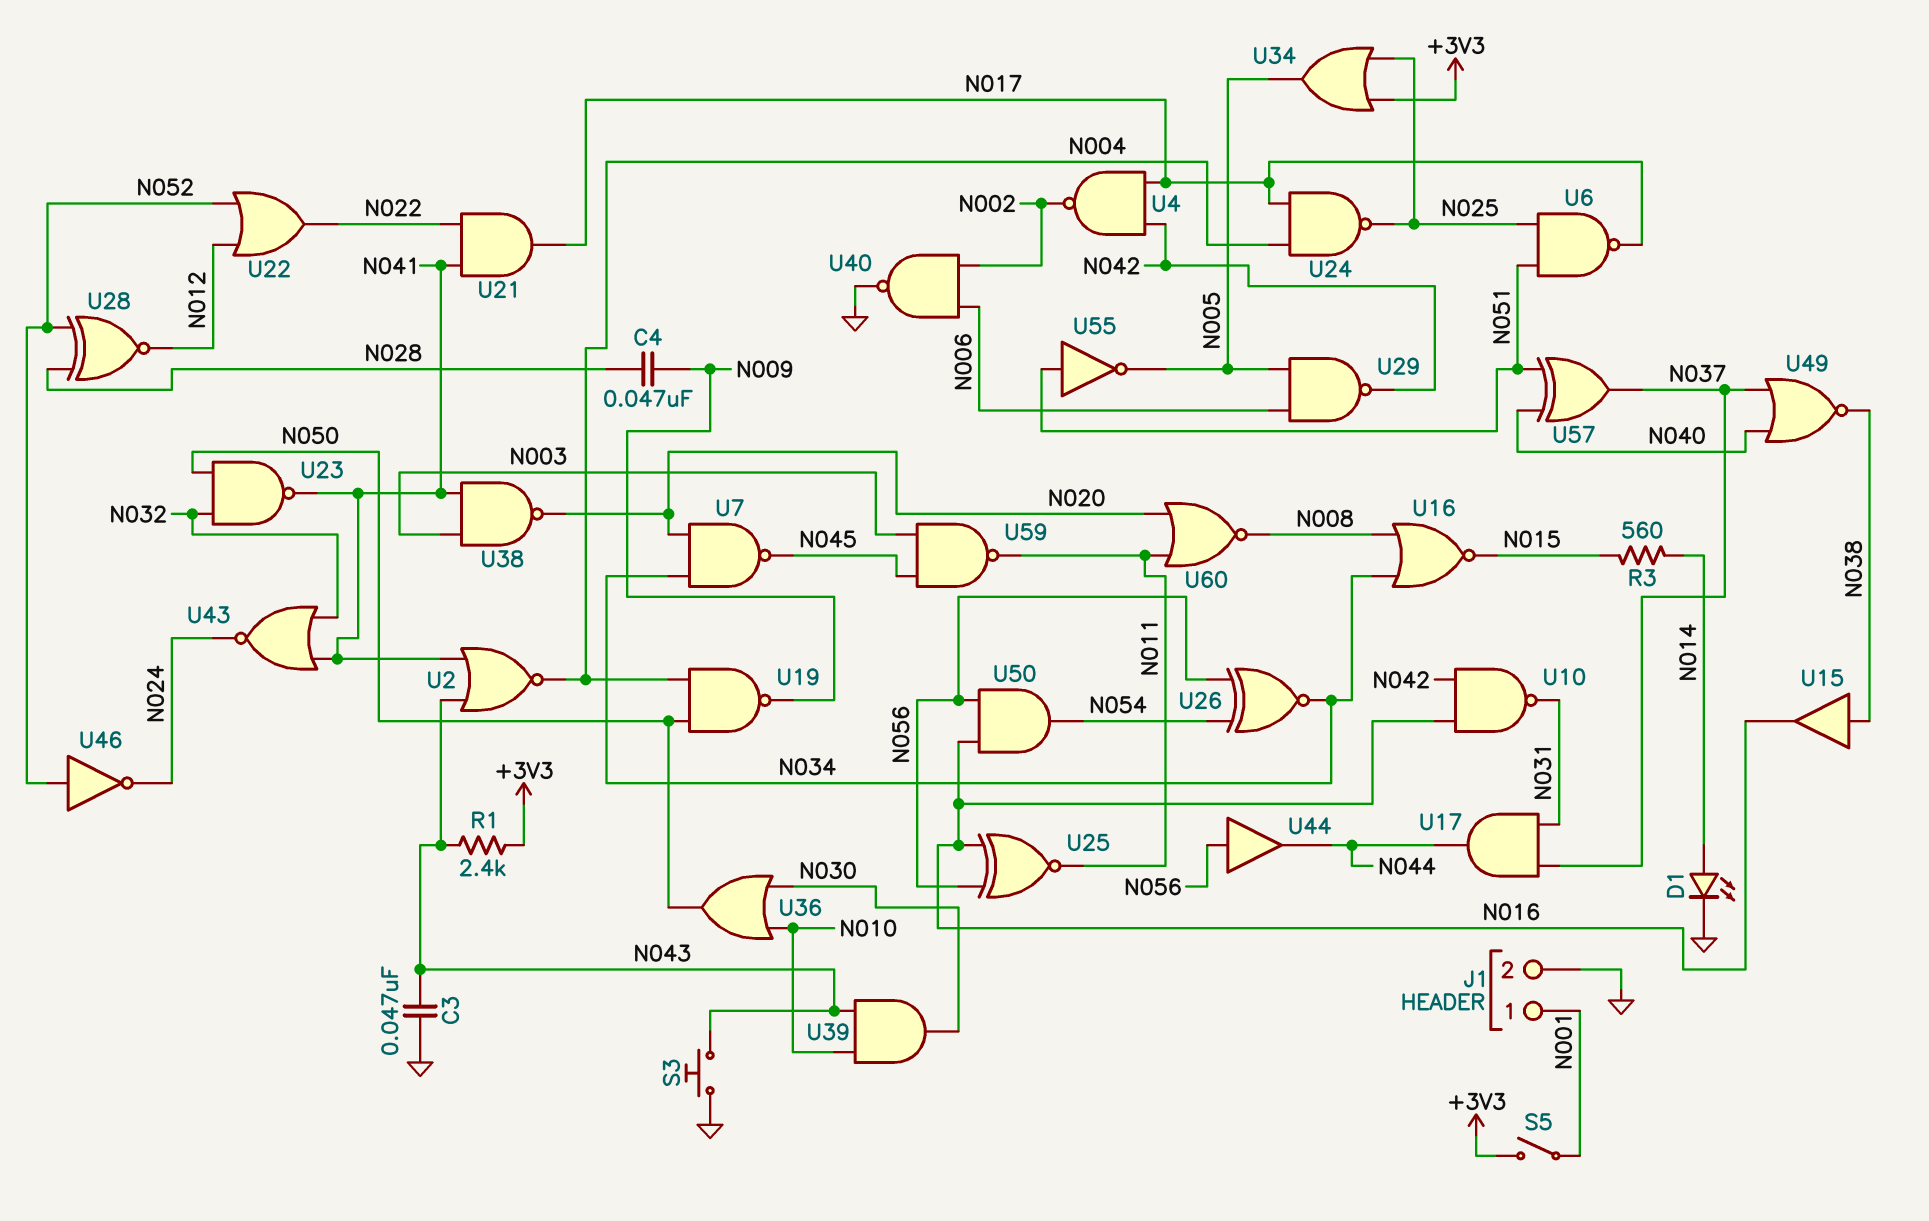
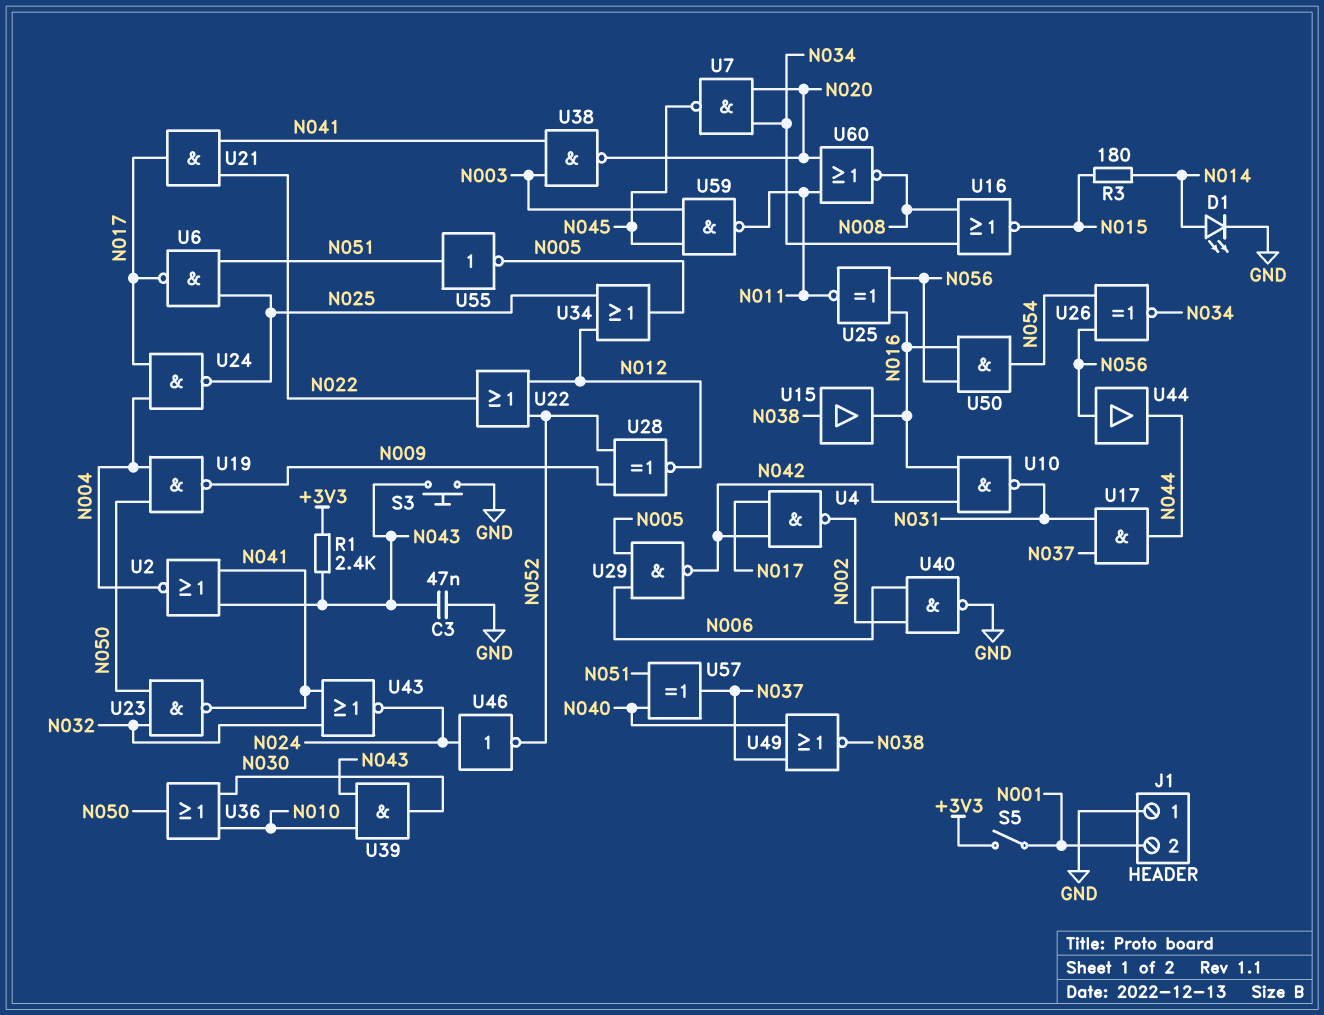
C4: 47nF (N009, N028) -> none
J1 pin 1: N001 -> GND
J1 pin 2: GND -> N001
R3: 560 (N014, N015) -> 180 (N014, N015)
U28: XNOR (in N028, in N052, out N012) -> XNOR (in N009, in N052, out N012)
U34: OR (in +3V3, in N025, out N005) -> OR (in N012, in N025, out N005)
U46: NOT (in N052, out N024) -> NOT (in N024, out N052)

